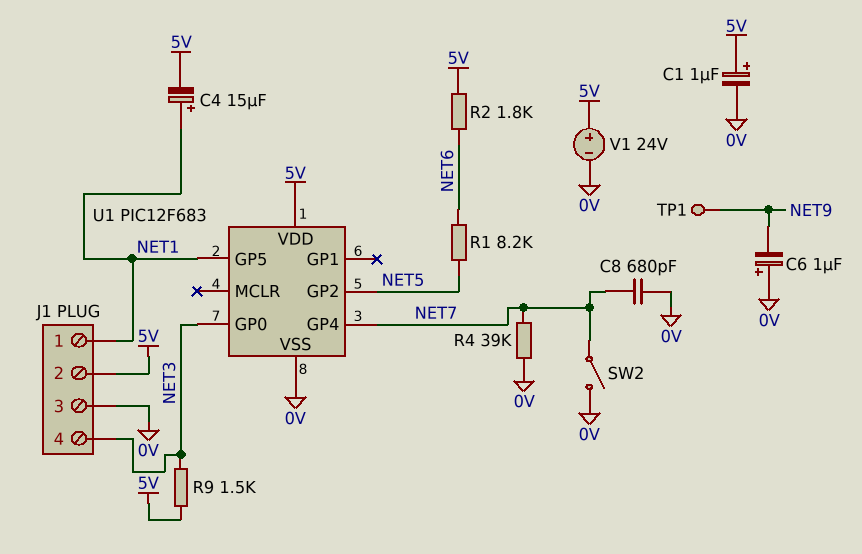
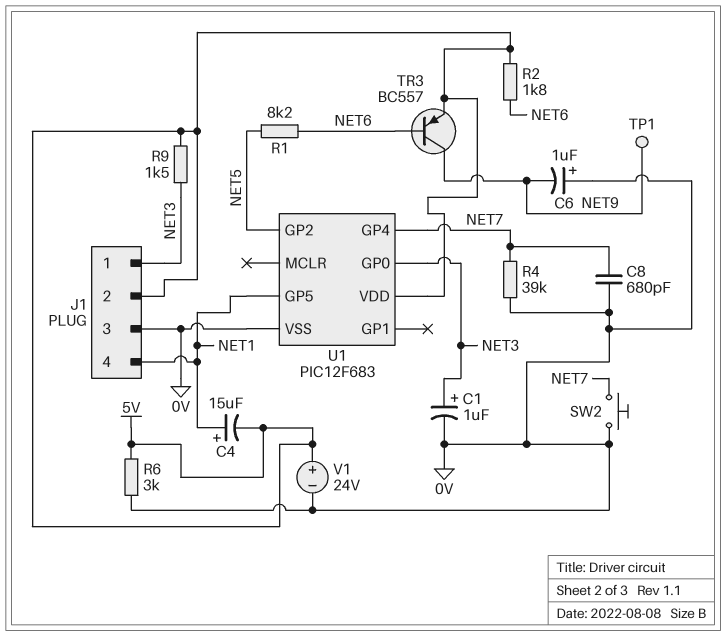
C1: 1uF (plus 5V, minus 0V) -> 1uF (plus NET3, minus 0V)
J1 pin 1: NET1 -> NET3
J1 pin 4: NET3 -> NET1
R6: none -> 3k (0V, 5V)
SW2: switch (0V, NET7) -> button (0V, NET7)
TR3: none -> PNP BC557 (B NET6, C NET9, E 5V)

